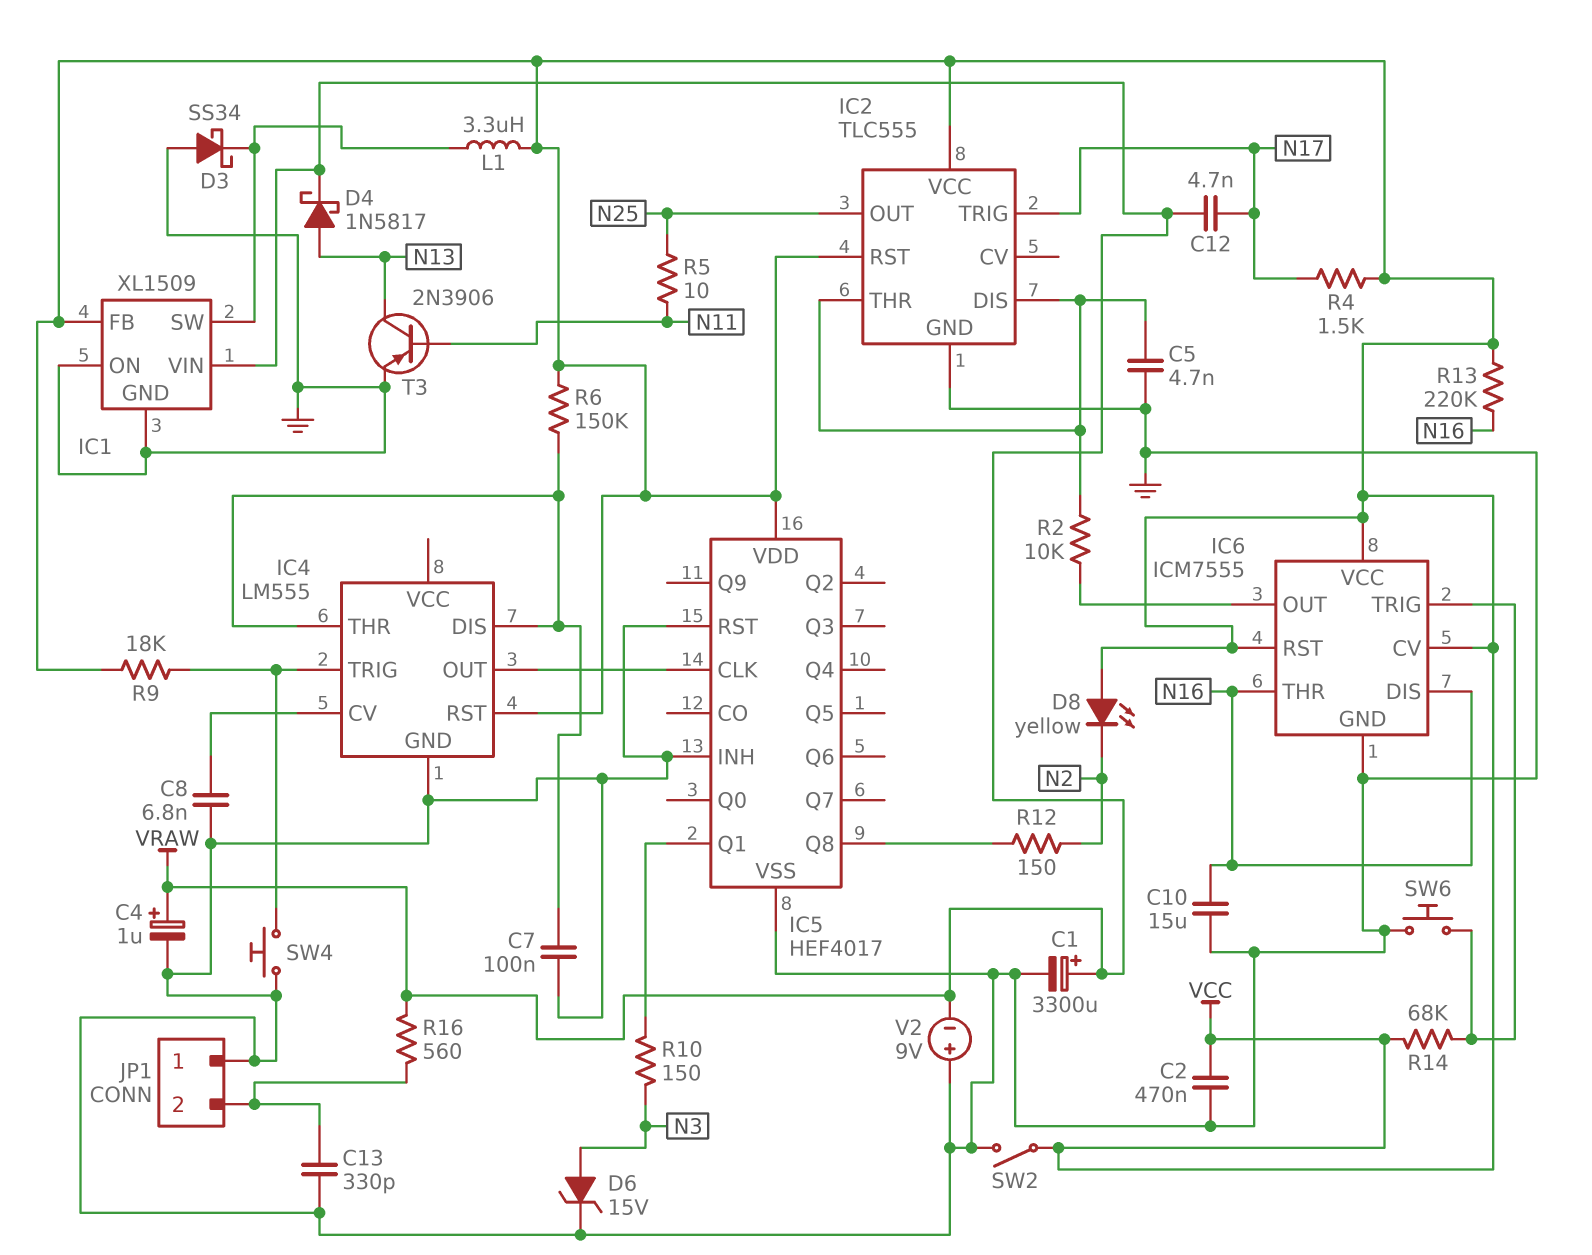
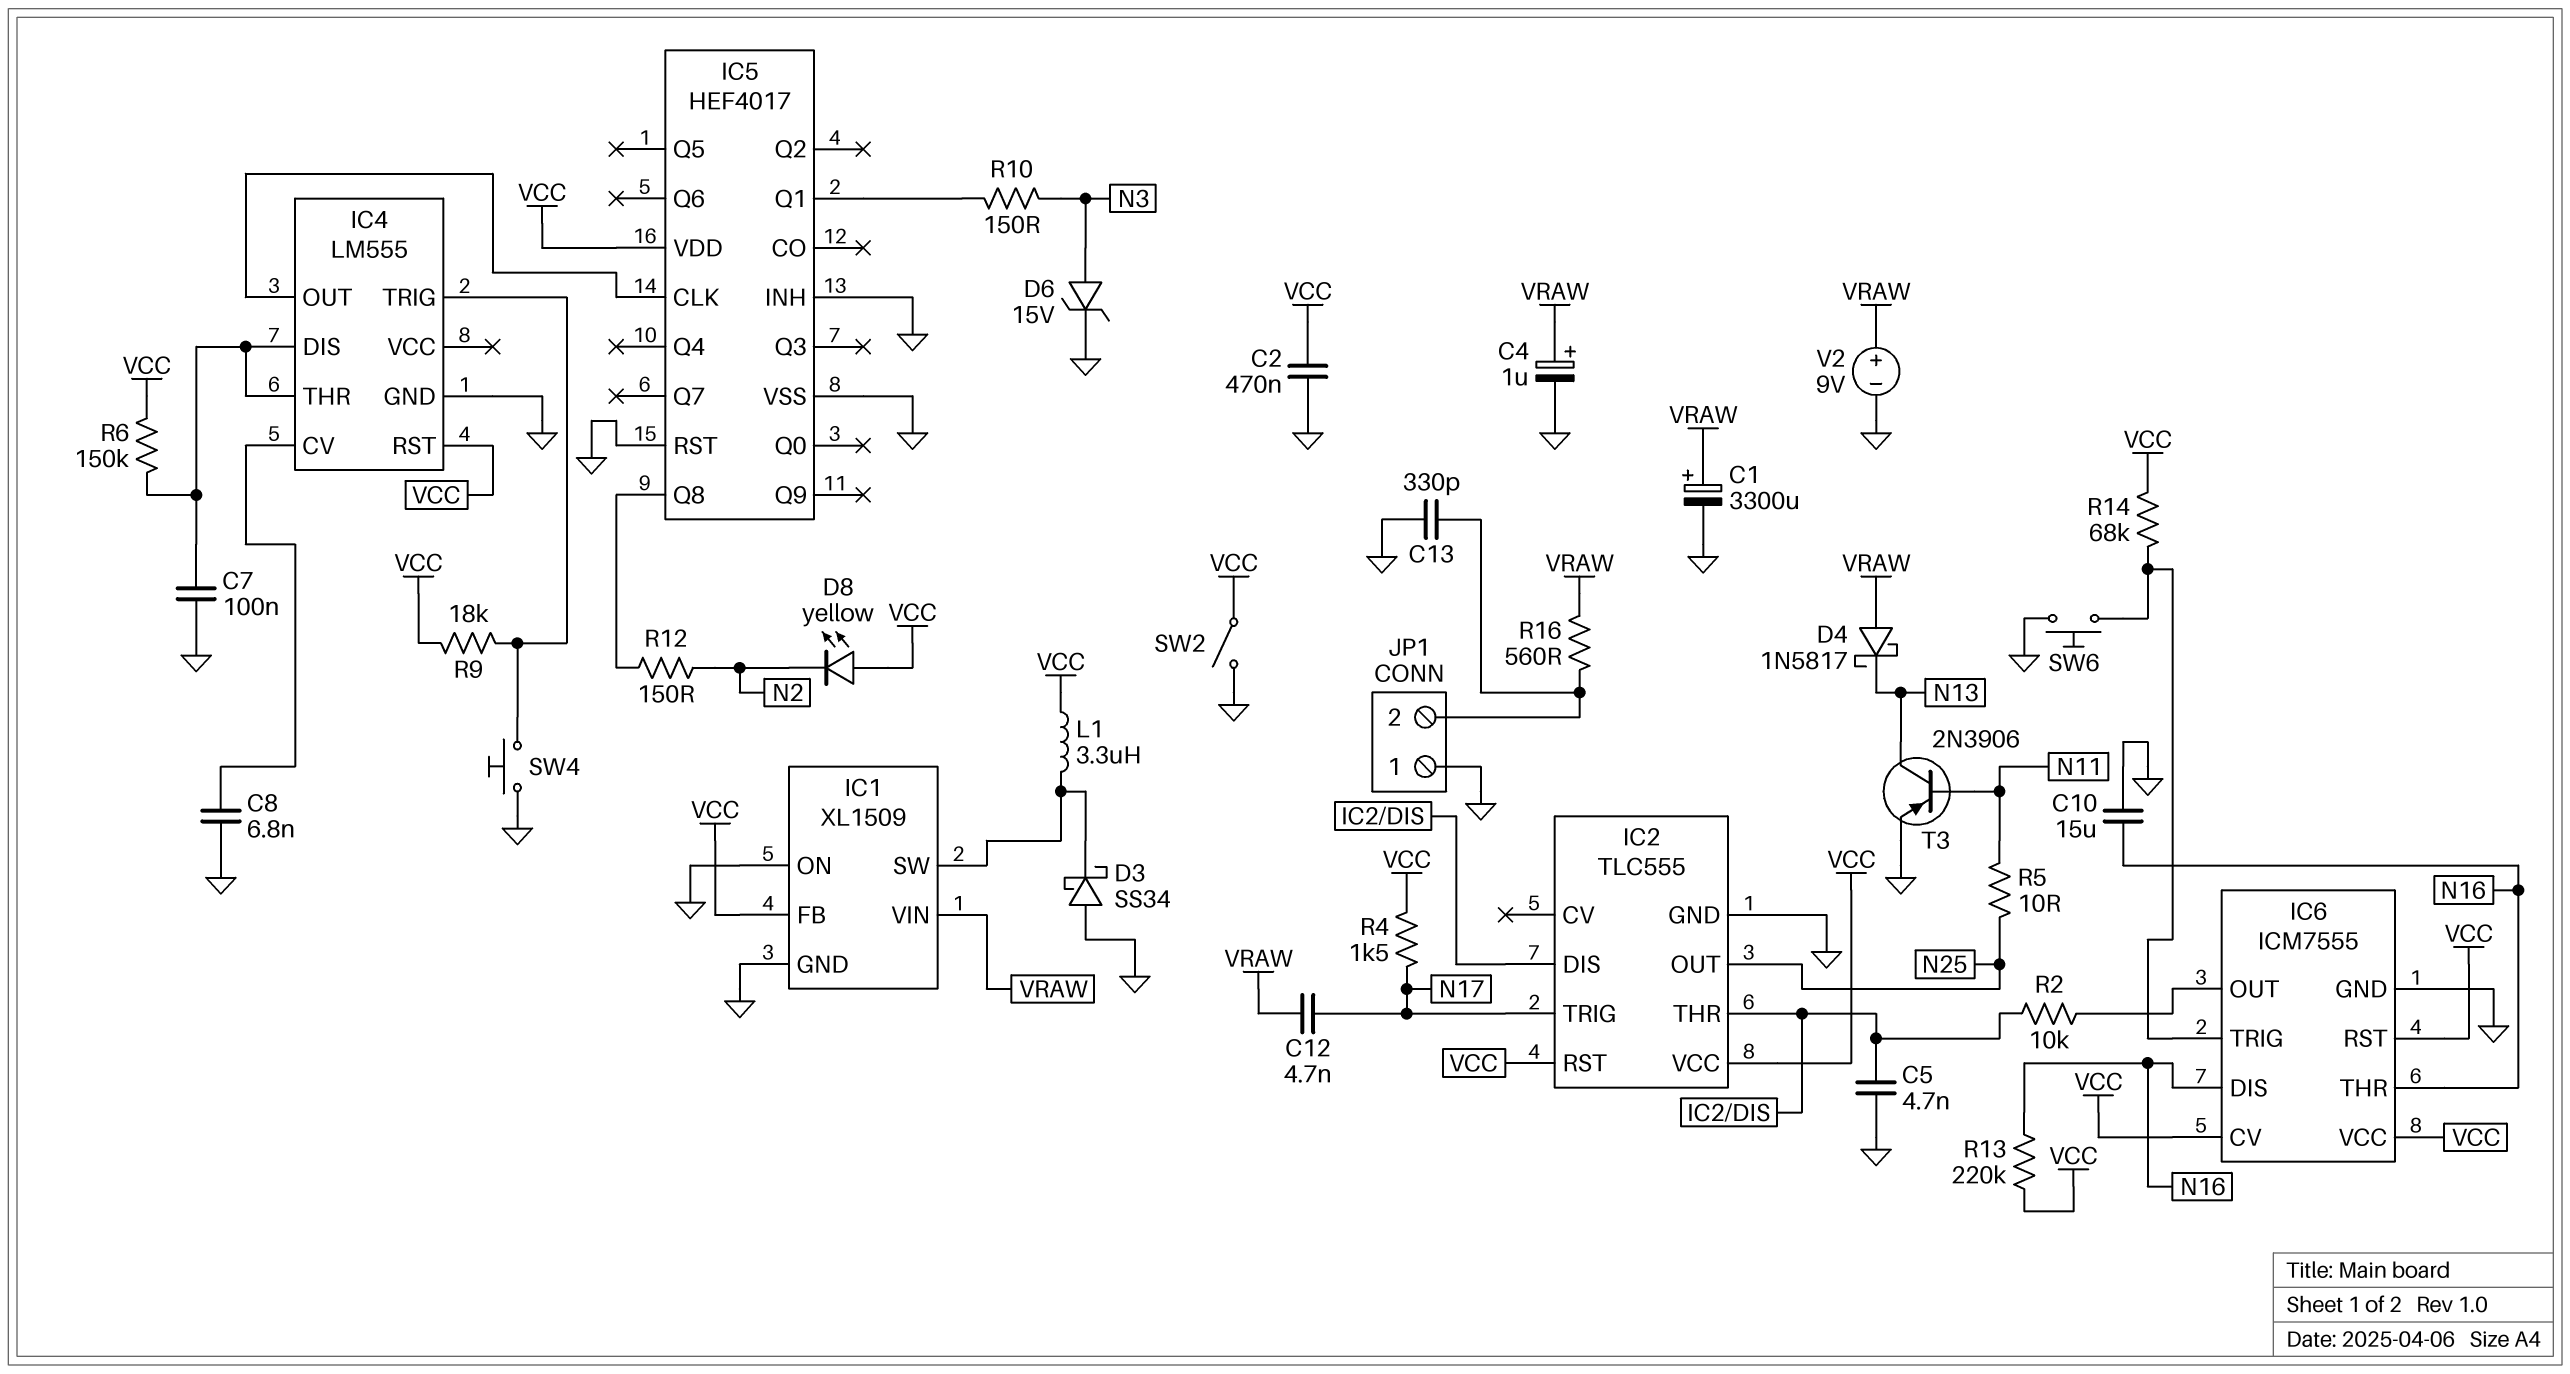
D4: schottky 1N5817 (A N13, K VRAW) -> schottky 1N5817 (A VRAW, K N13)
V2: 9V (plus GND, minus VRAW) -> 9V (plus VRAW, minus GND)

